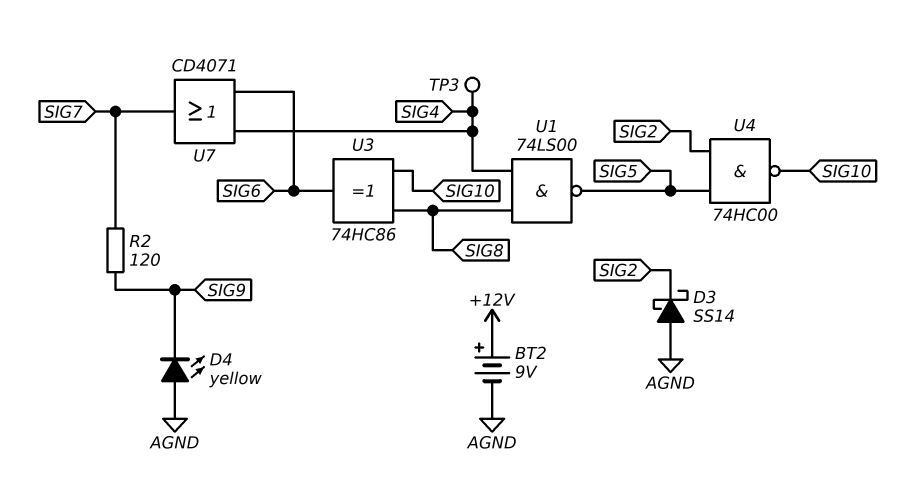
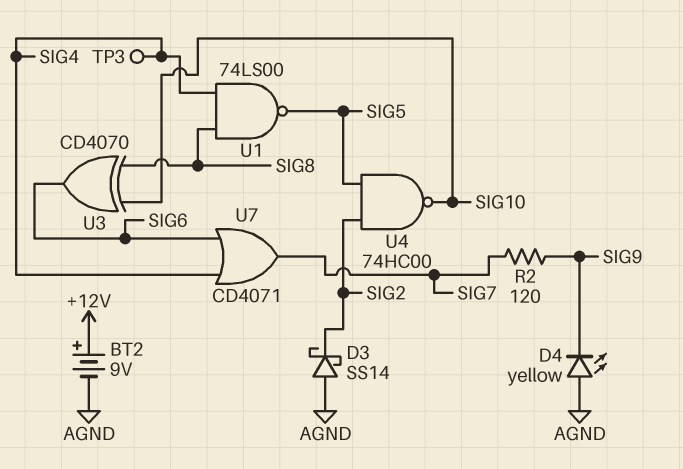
U3: XOR 74HC86 (in SIG8, in SIG10, out SIG6) -> XOR CD4070 (in SIG8, in SIG10, out SIG6)

